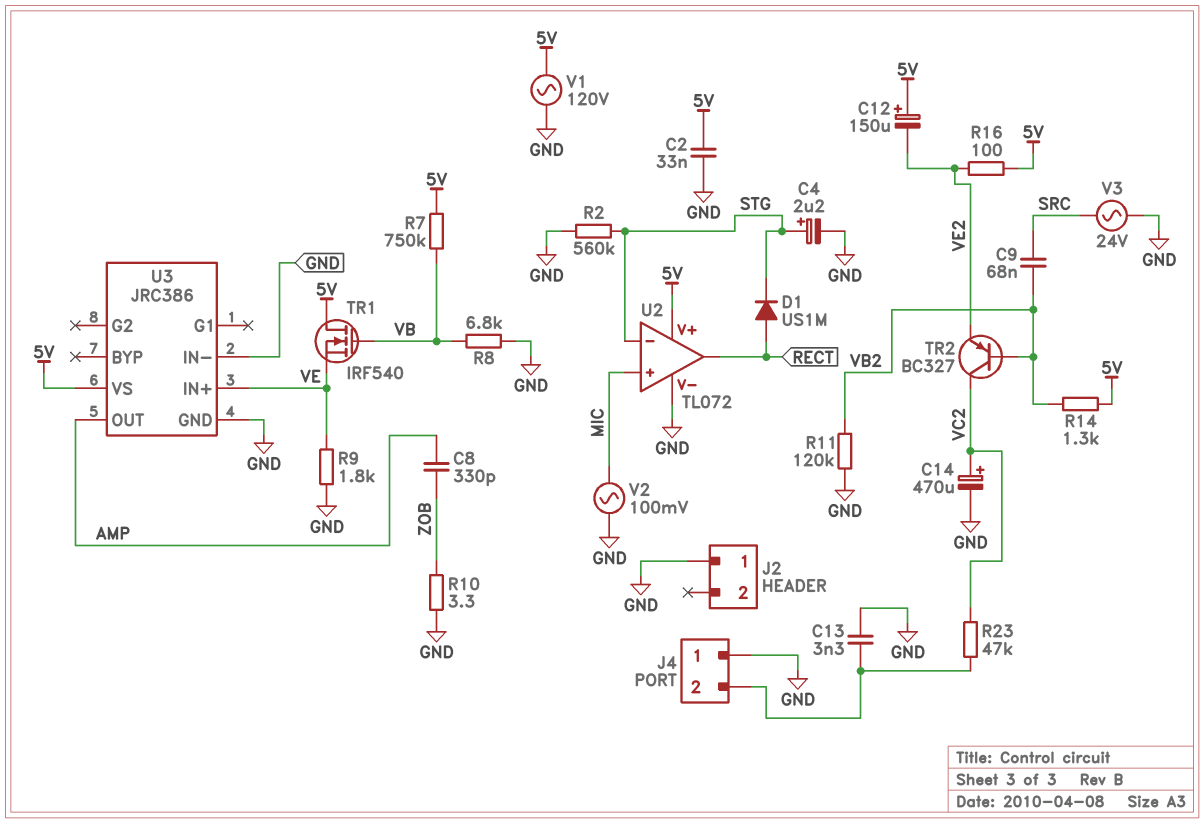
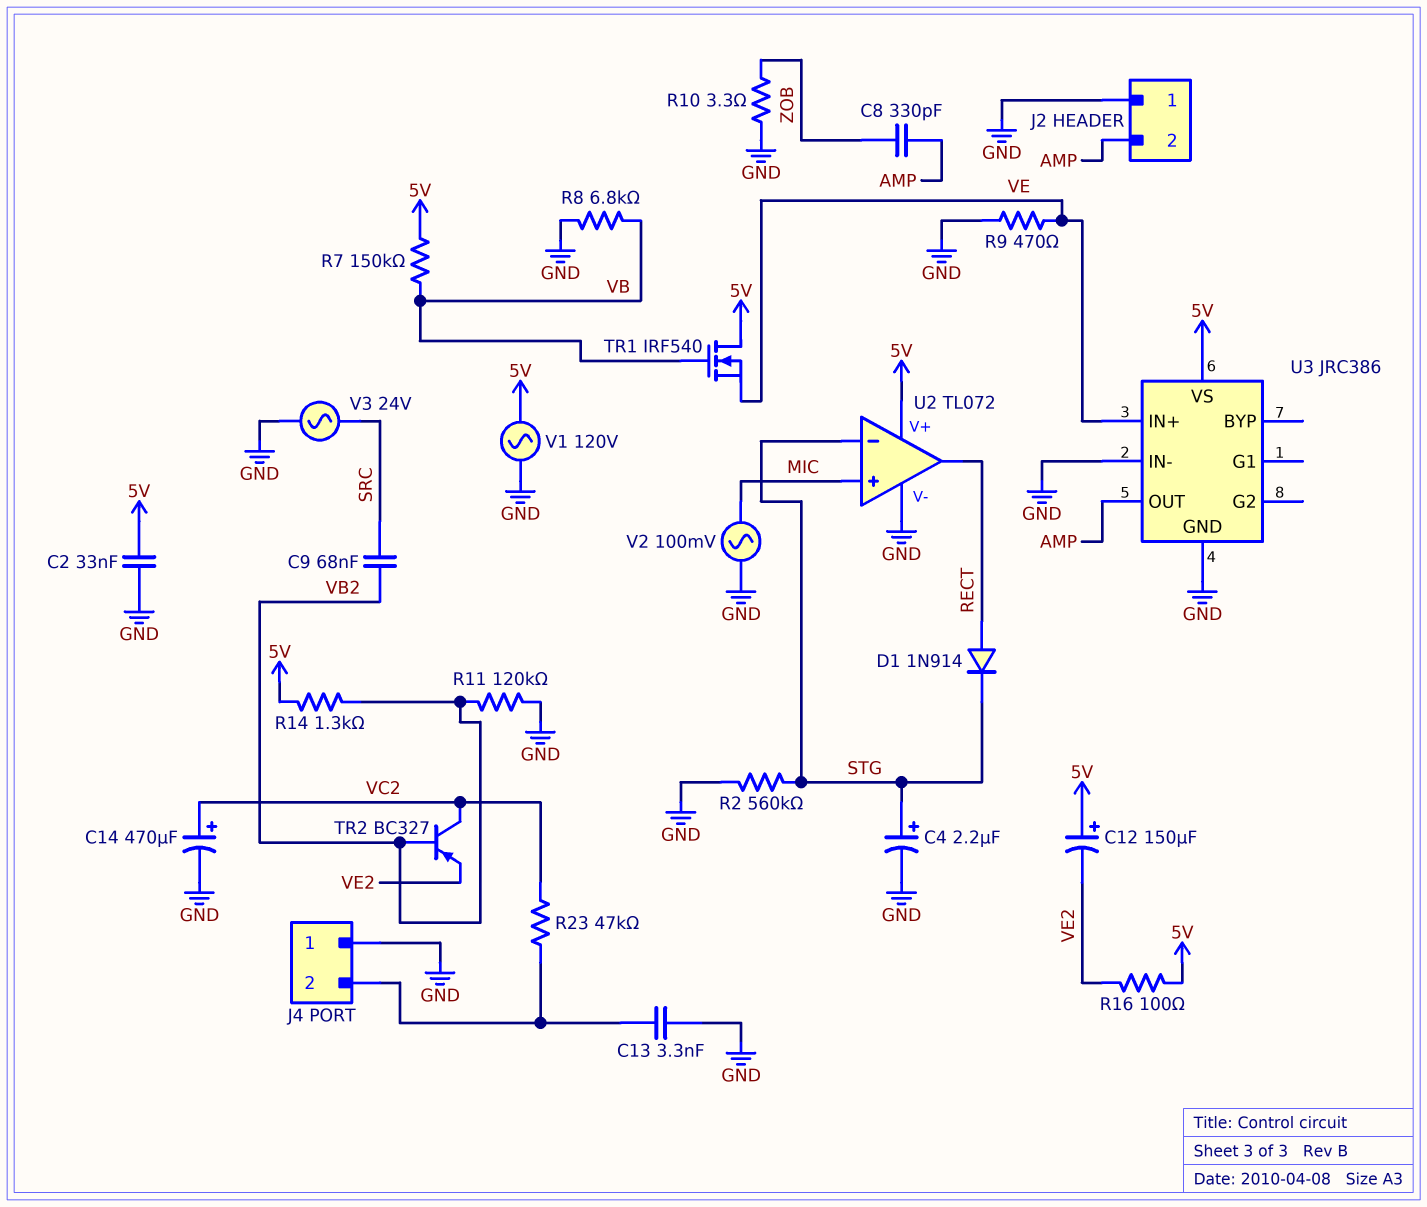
D1: diode US1M (A RECT, K STG) -> diode 1N914 (A RECT, K STG)
J2 pin 2: none -> AMP
R7: 750k (5V, VB) -> 150k (5V, VB)
R9: 1.8k (GND, VE) -> 470 (GND, VE)

